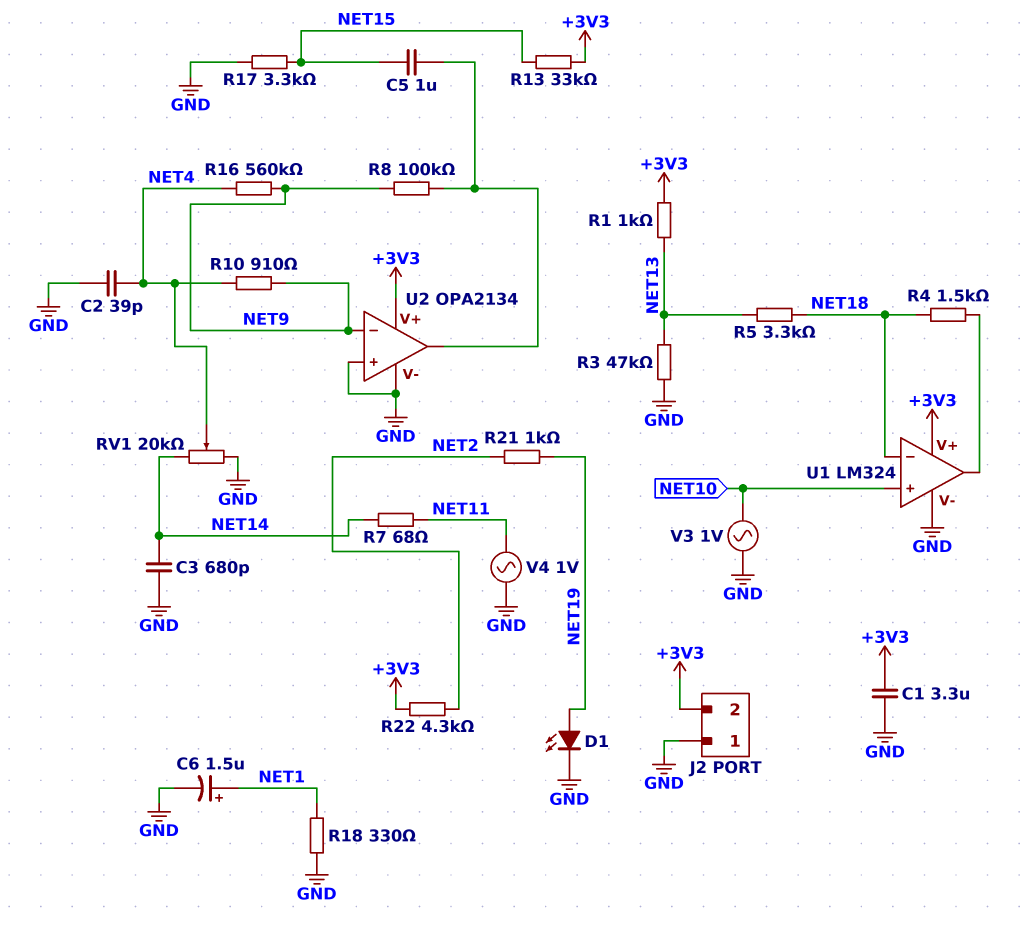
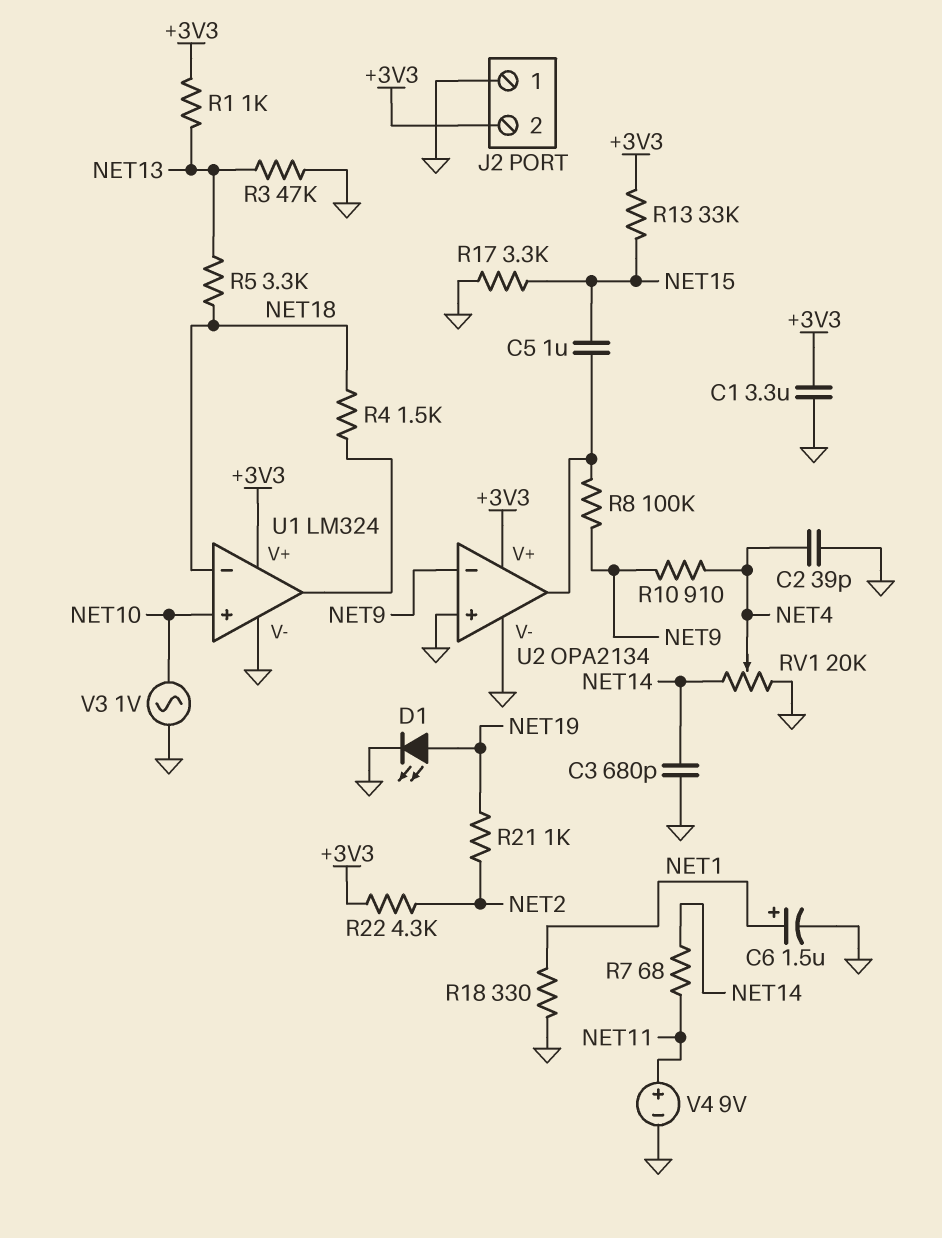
R16: 560k (NET4, NET9) -> none
V4: AC 1V (GND, NET11) -> 9V (plus NET11, minus GND)

